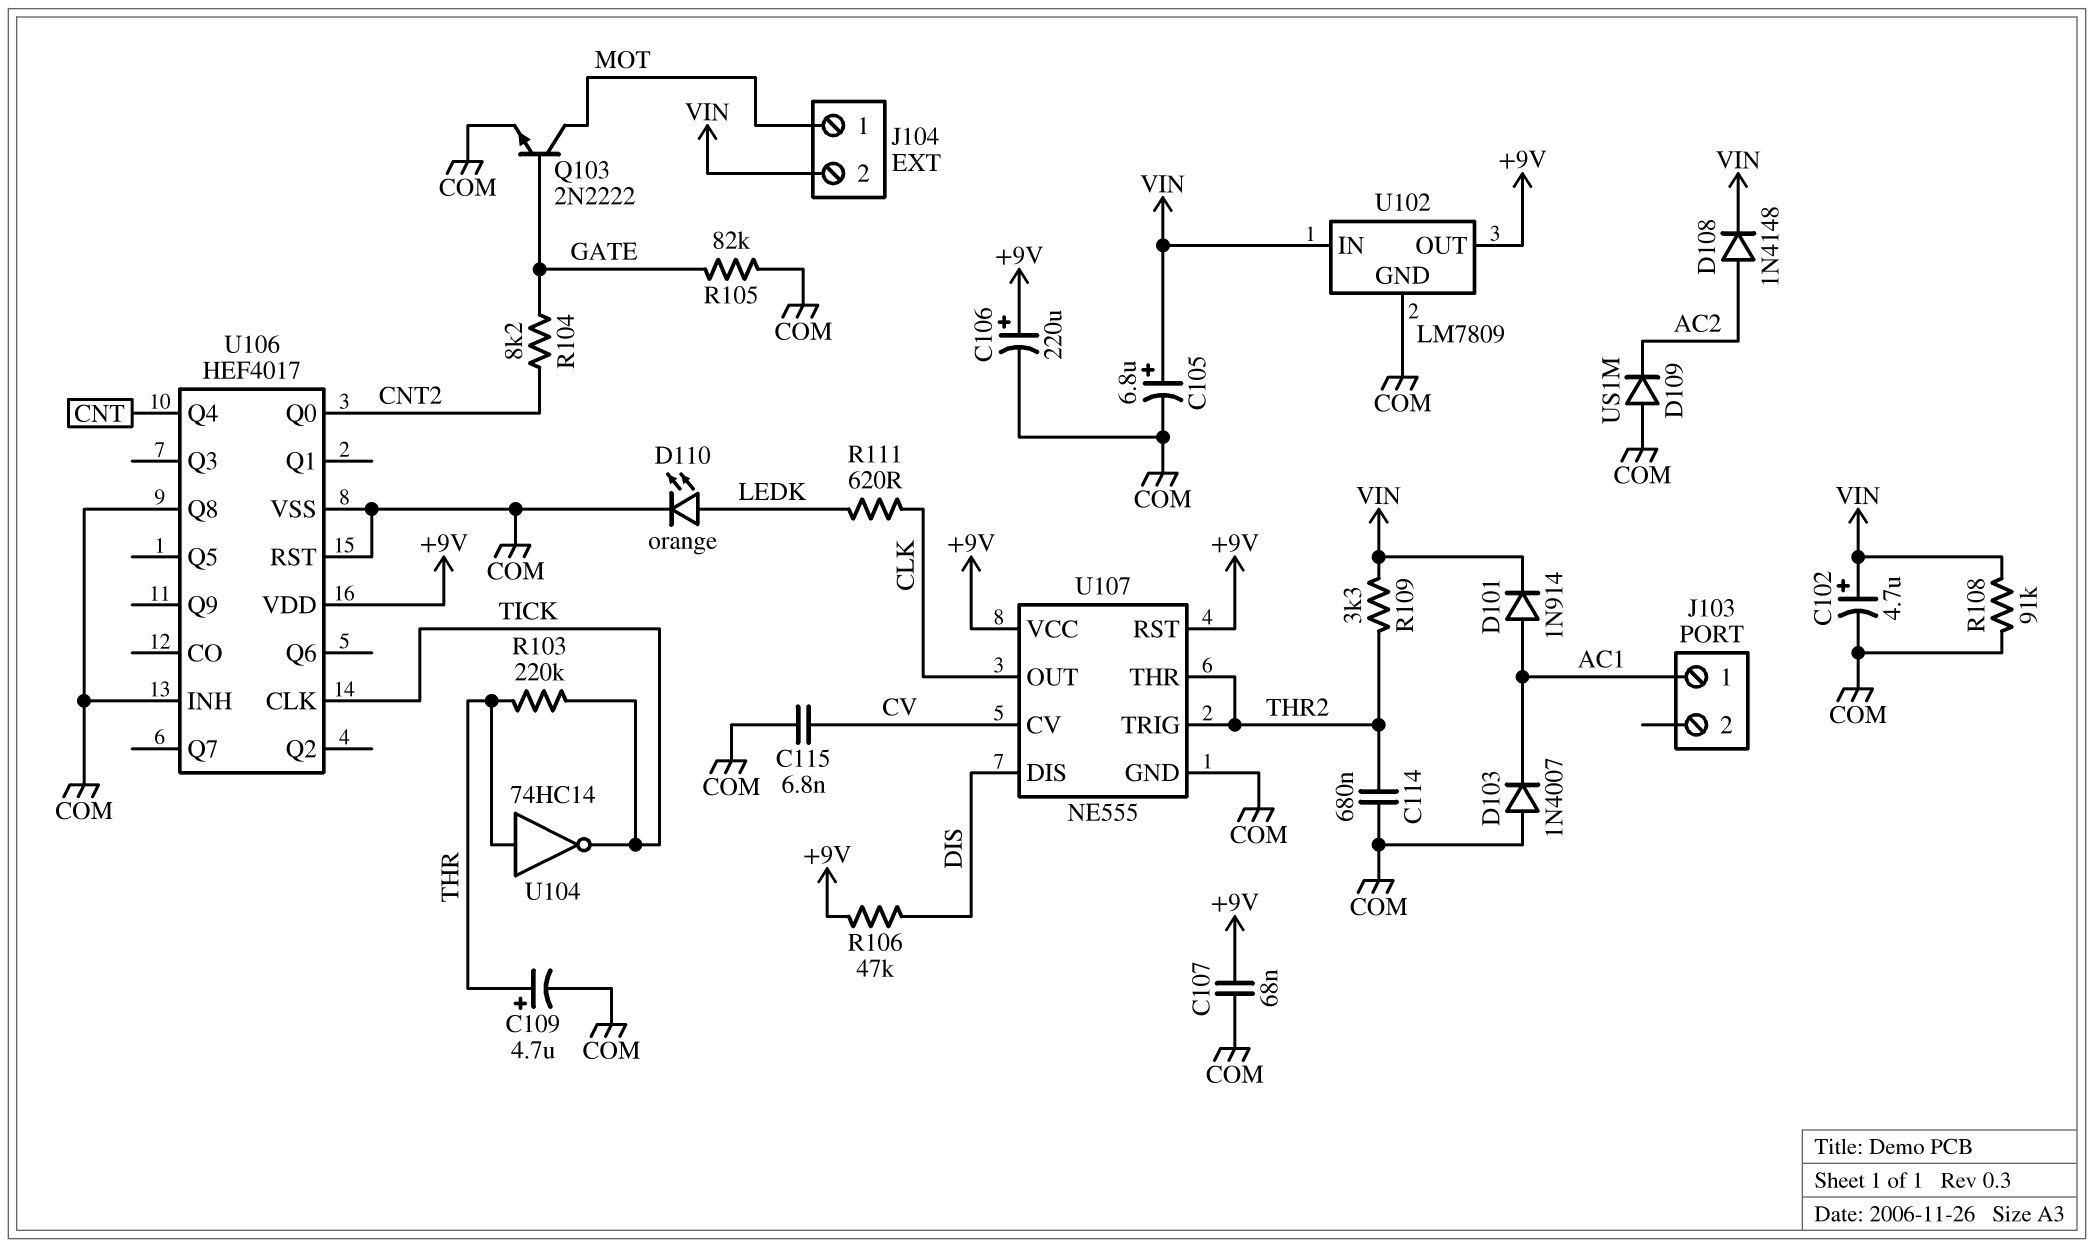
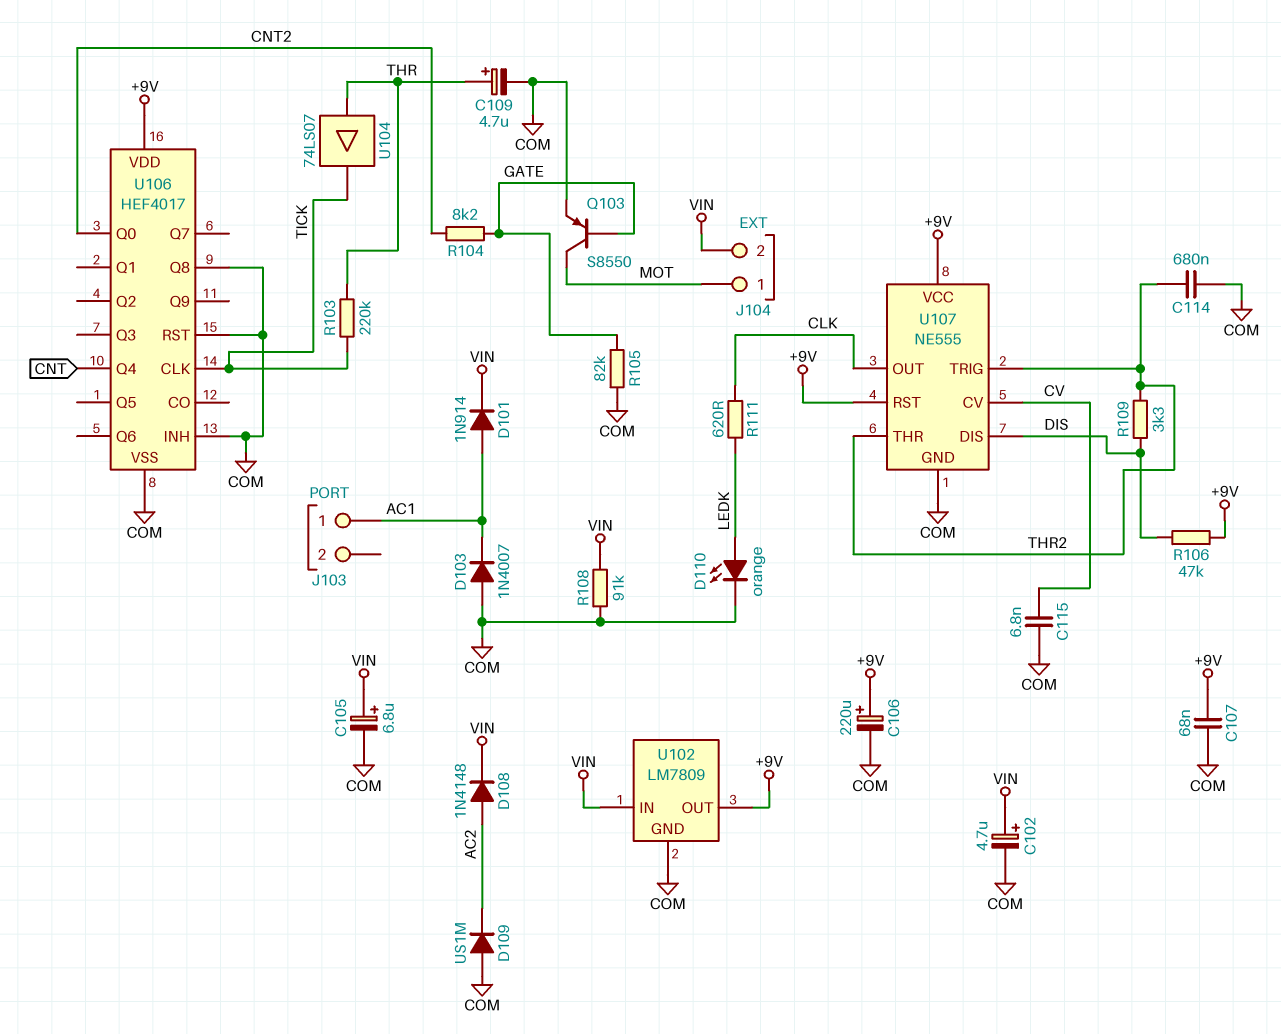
Q103: NPN 2N2222 (B GATE, C MOT, E COM) -> PNP S8550 (B GATE, C MOT, E COM)
R109: 3.3k (THR2, VIN) -> 3.3k (DIS, THR2)
U104: NOT 74HC14 (in THR, out TICK) -> buffer 74LS07 (in THR, out TICK)

